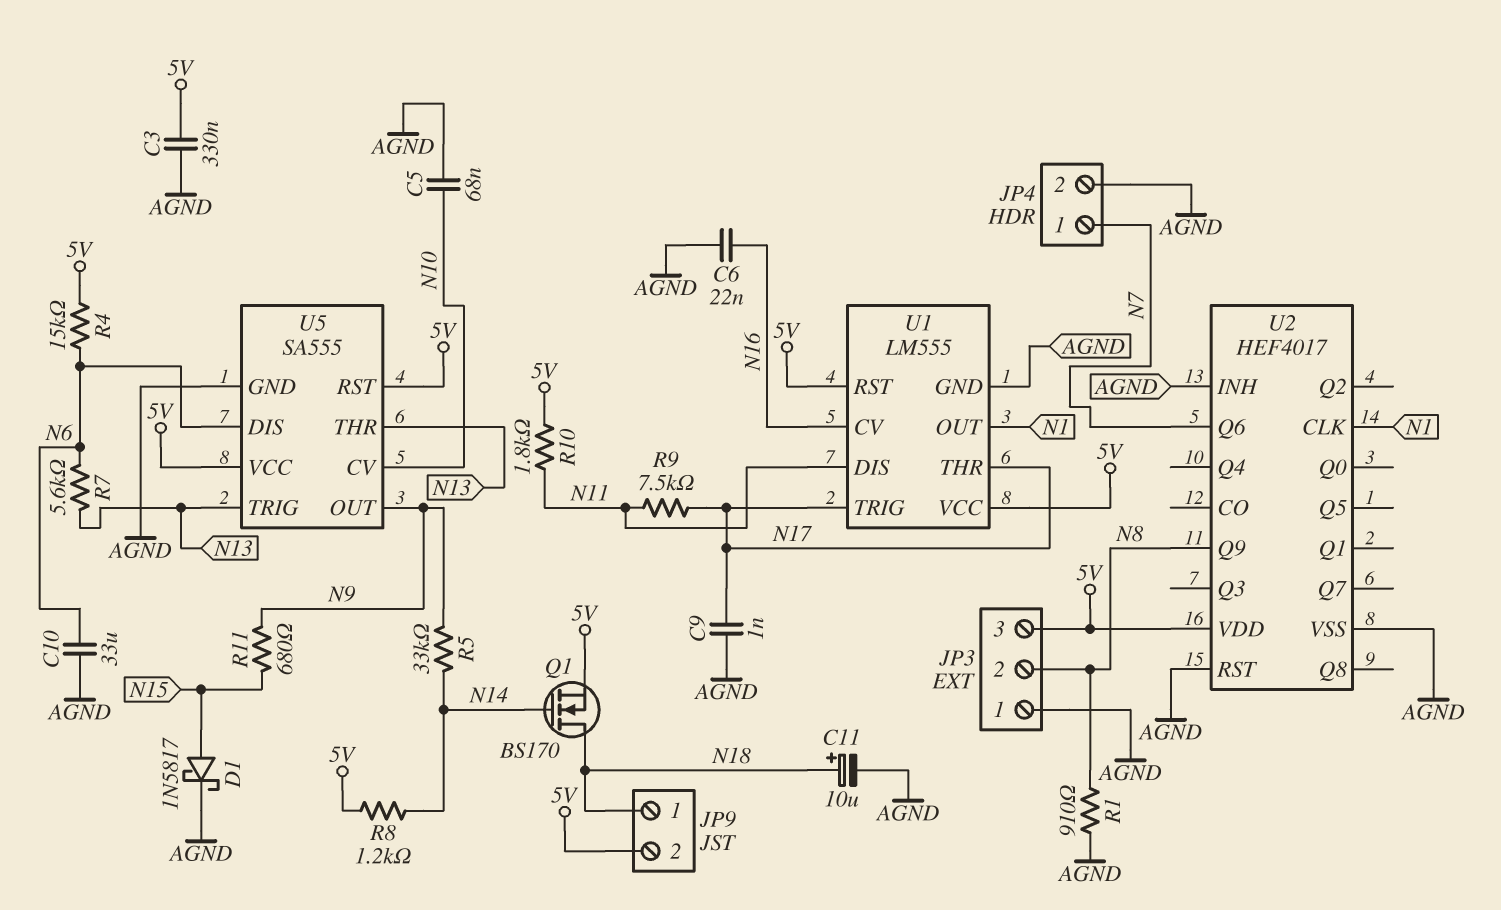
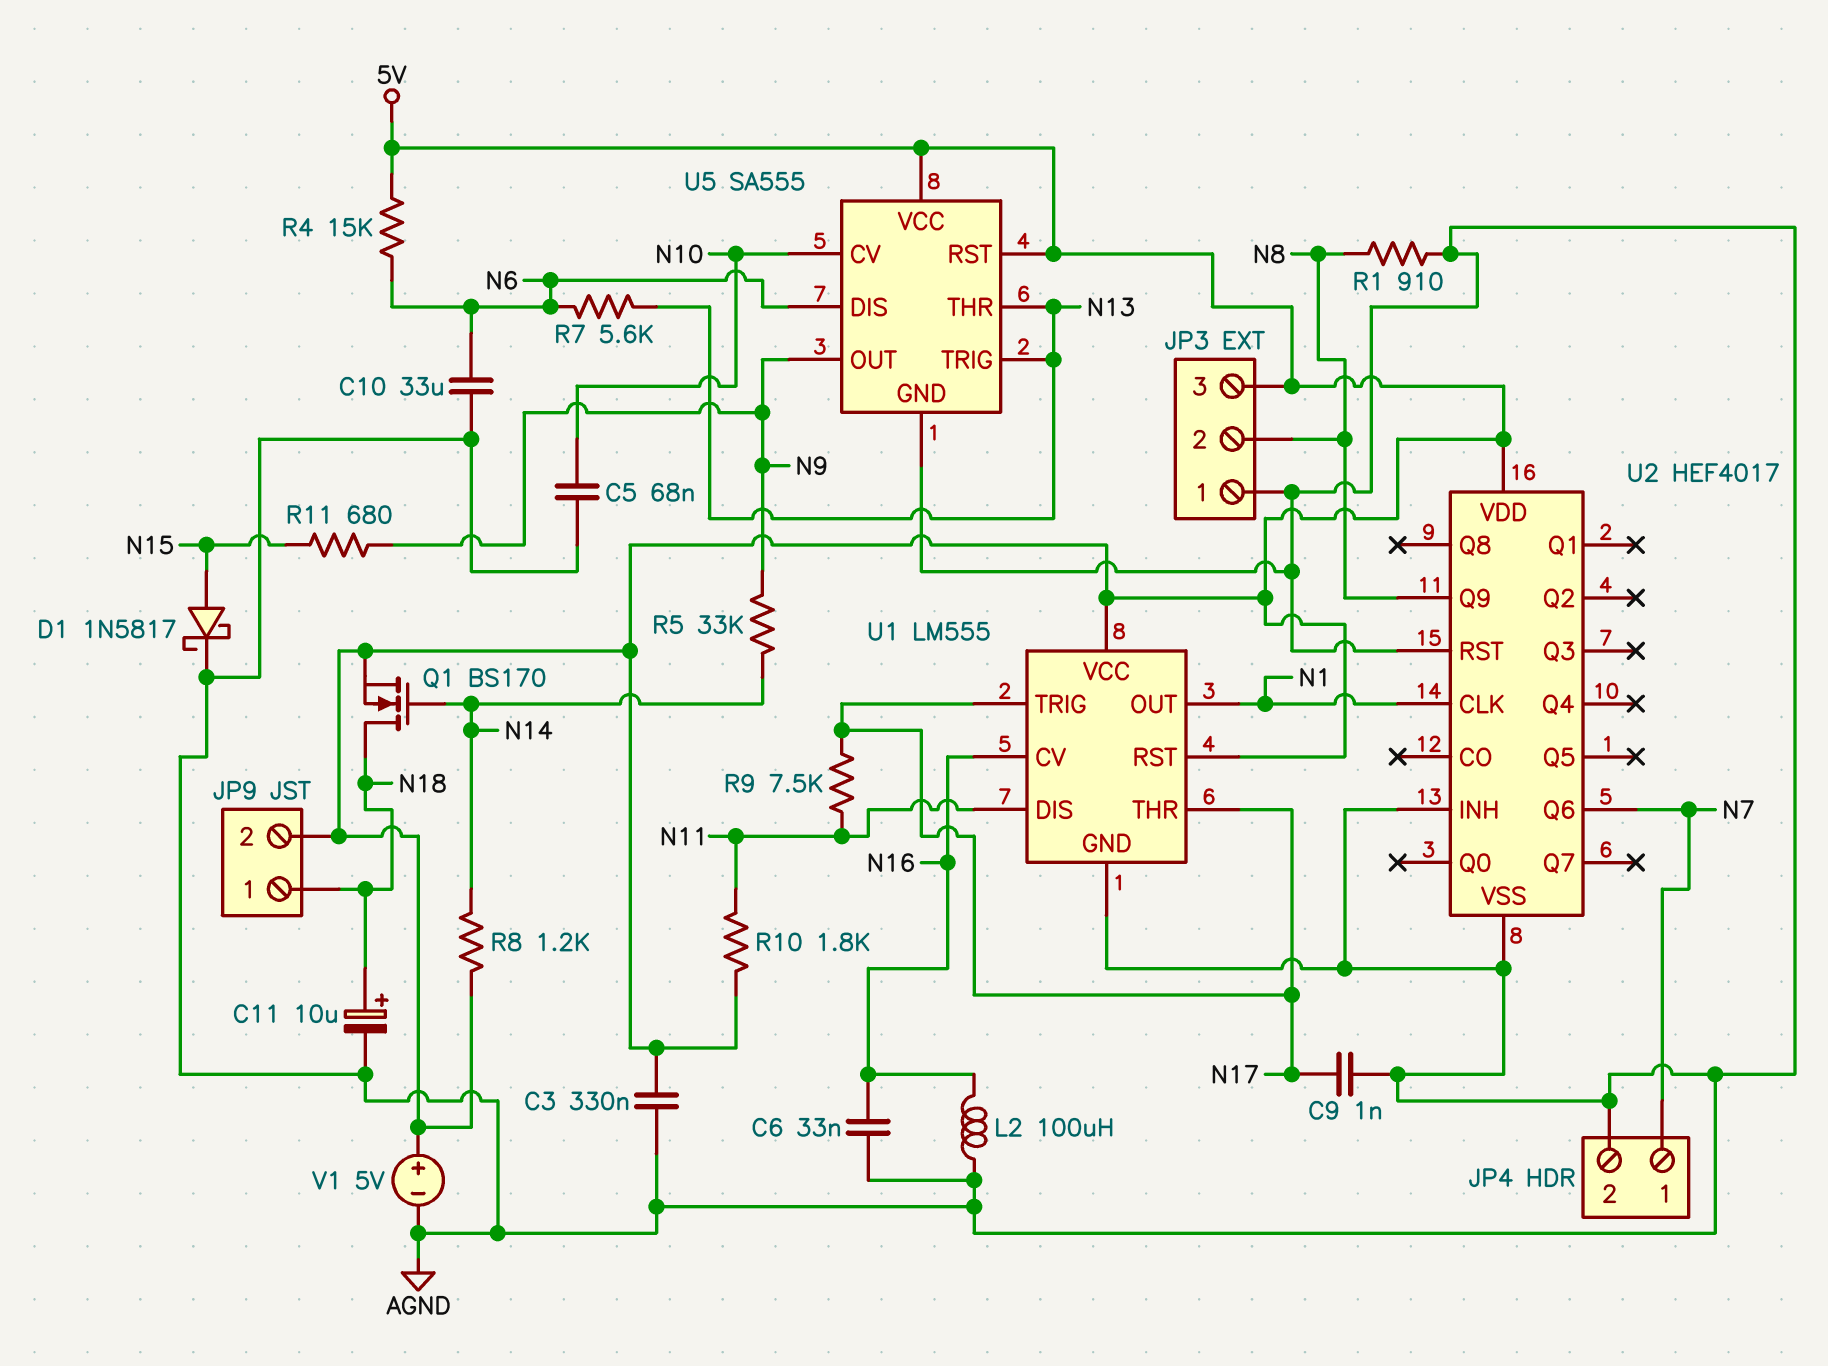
C6: 22nF (AGND, N16) -> 33nF (AGND, N16)
L2: none -> 100uH (AGND, N16)
V1: none -> 5V (plus 5V, minus AGND)

